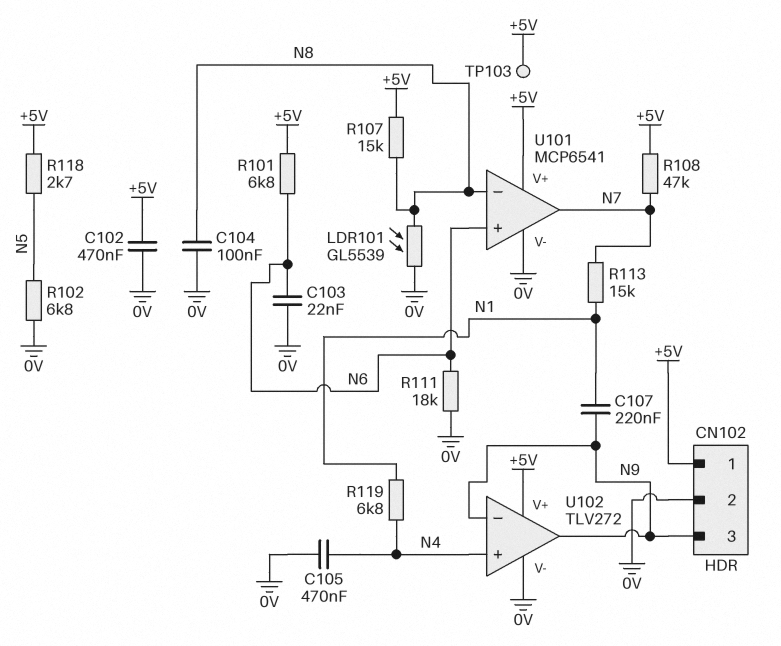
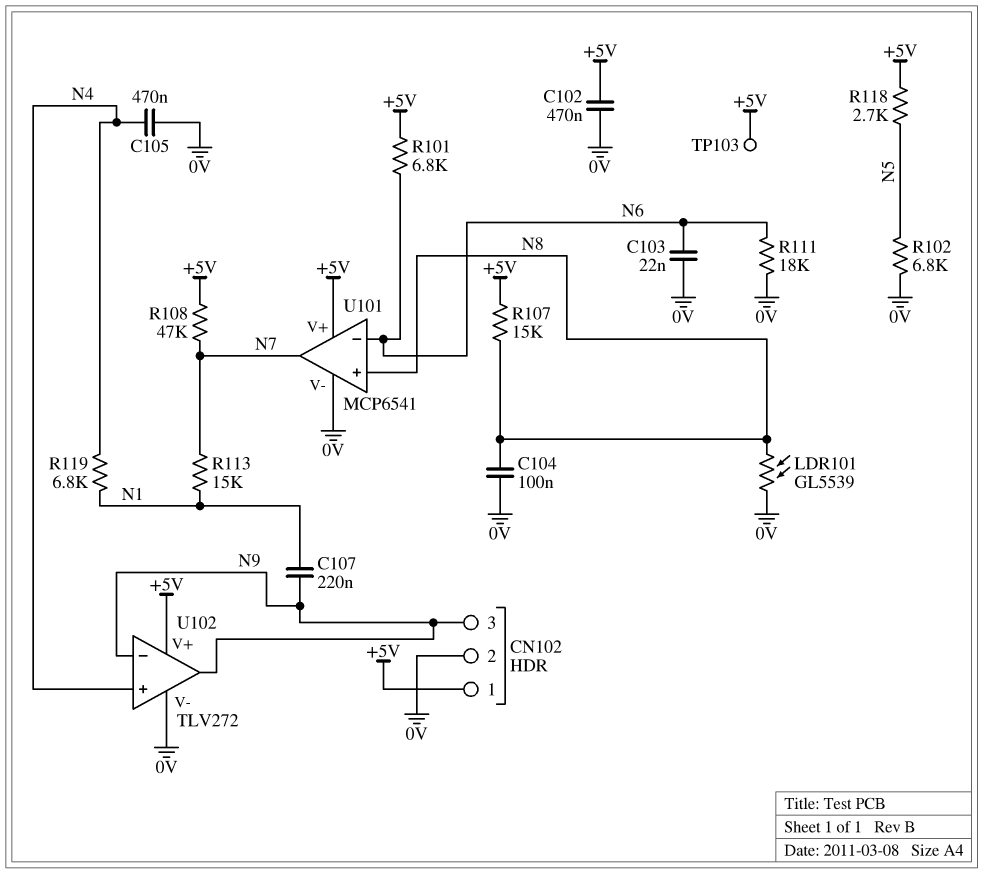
U101 pin in+: N6 -> N8
U101 pin in-: N8 -> N6

